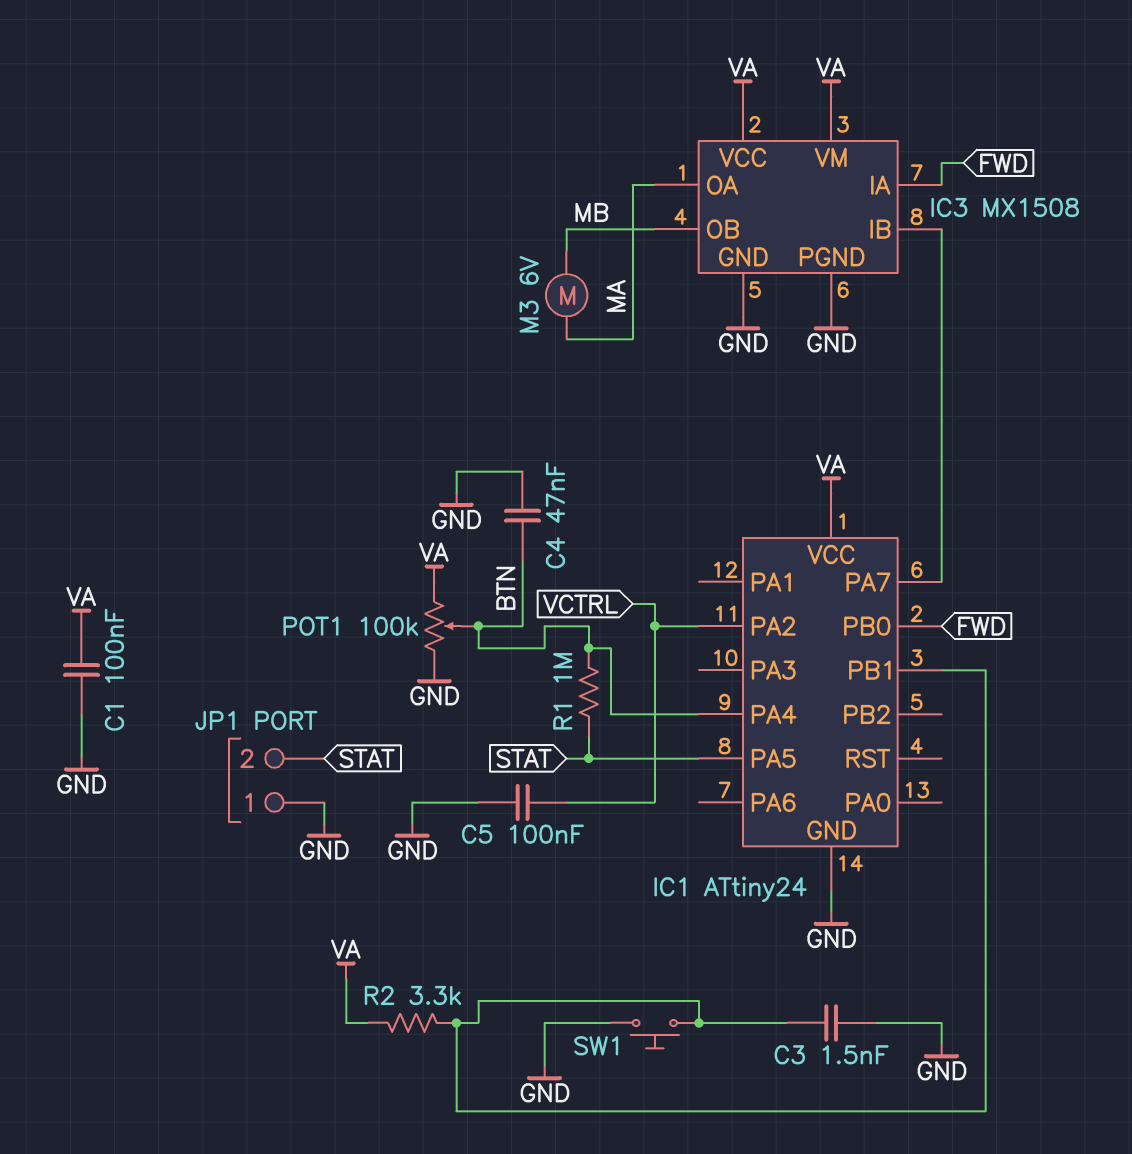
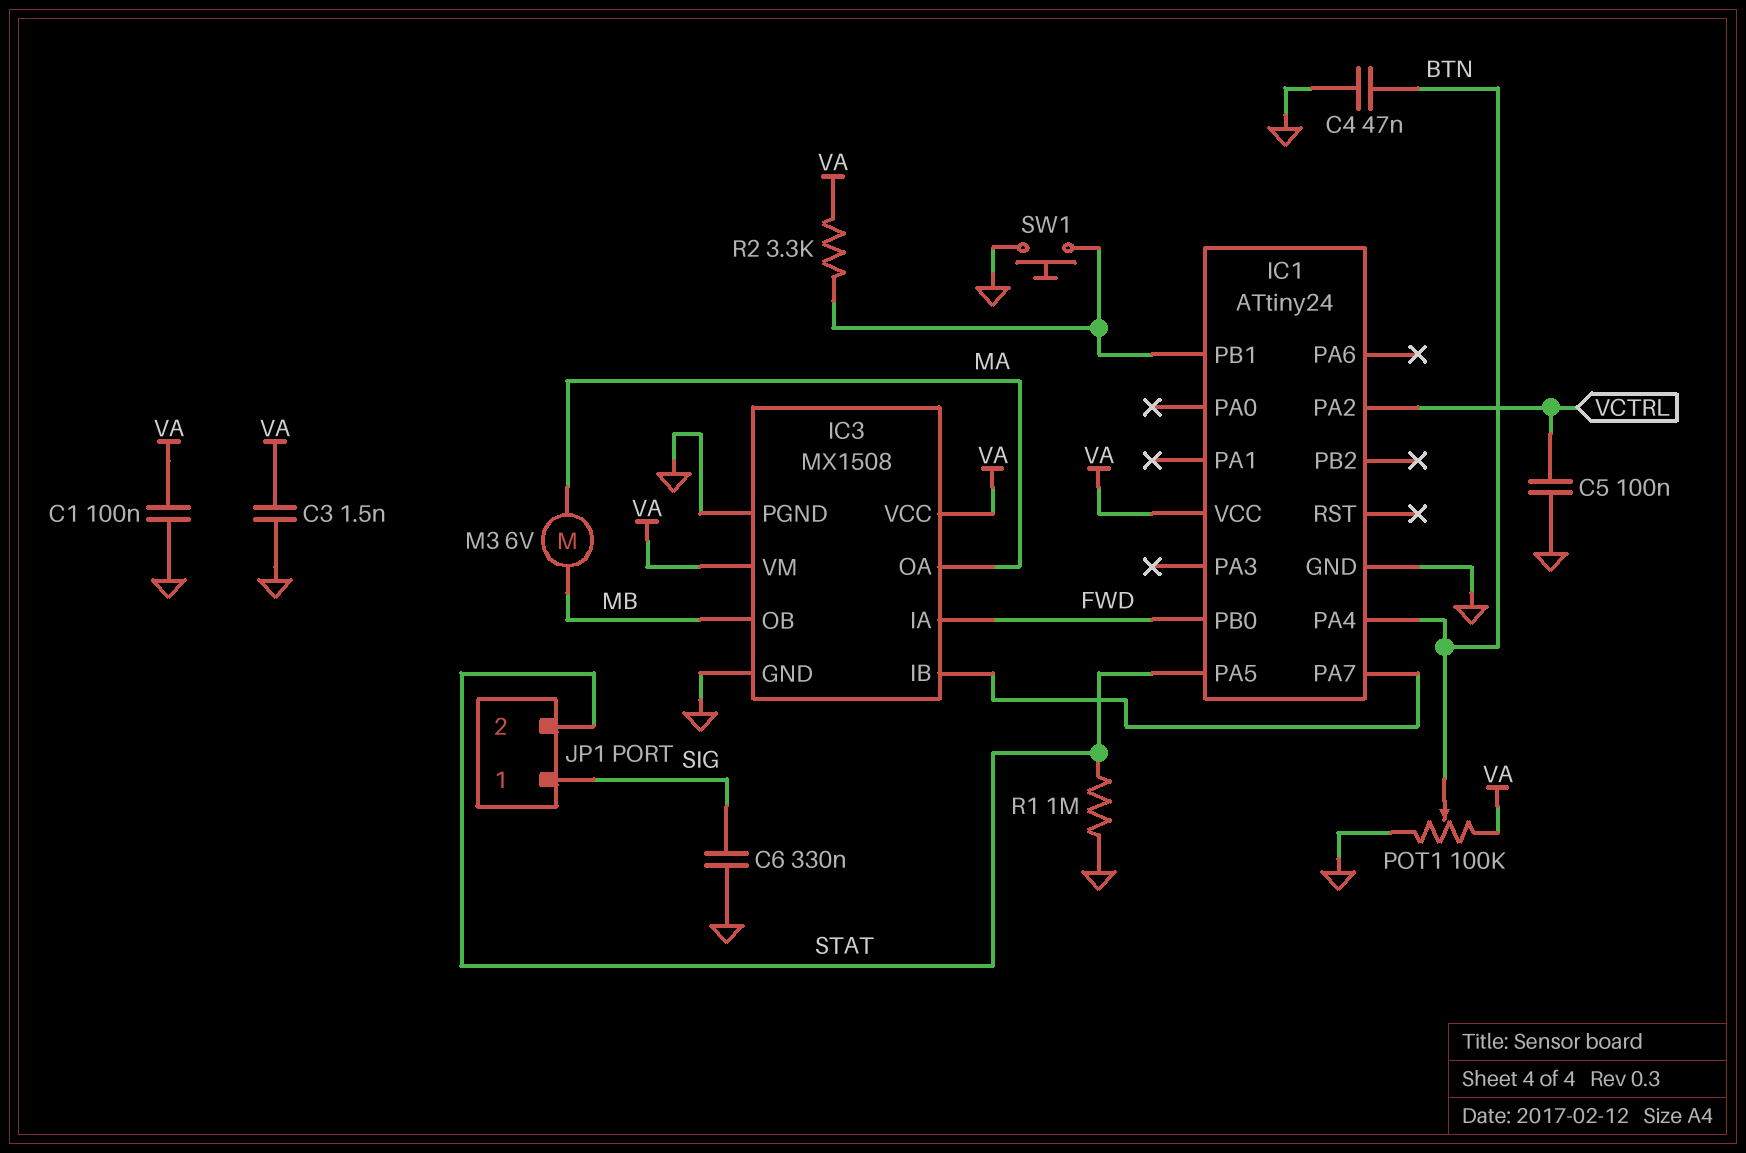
C3: 1.5nF (GND, IC1/PB1) -> 1.5nF (GND, VA)
C6: none -> 330nF (GND, SIG)
JP1 pin 1: GND -> SIG
R1: 1M (BTN, STAT) -> 1M (GND, STAT)

